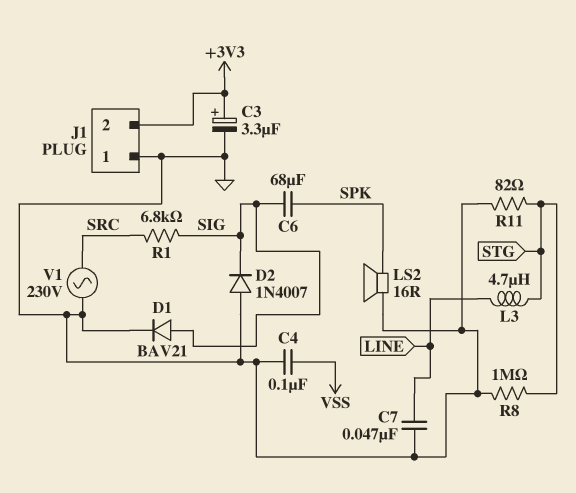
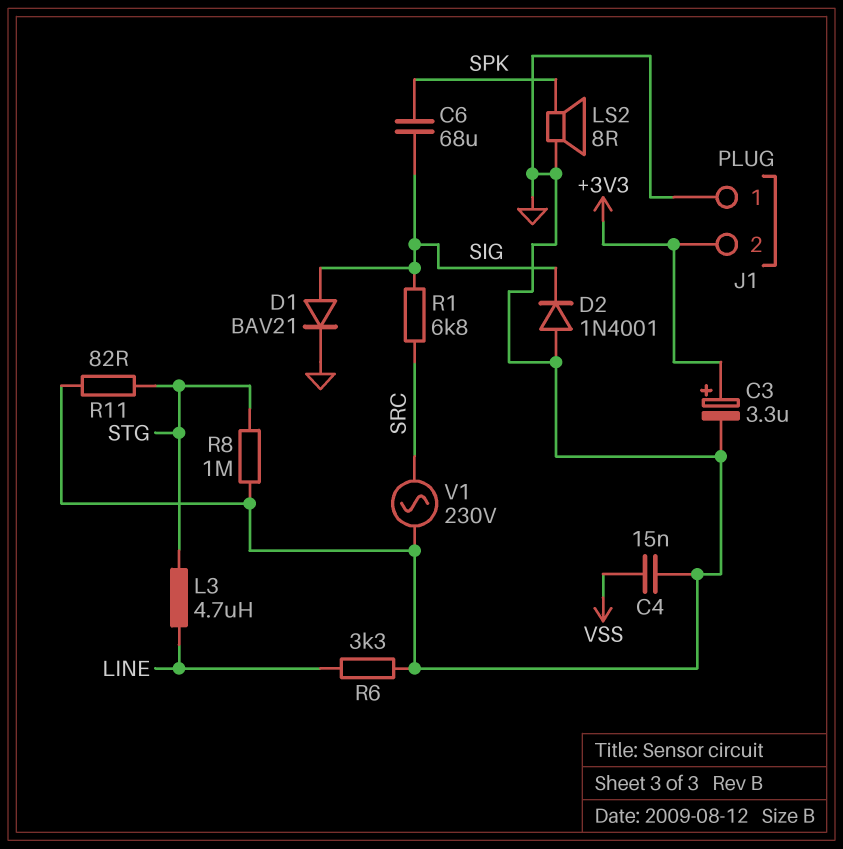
C4: 100nF (GND, VSS) -> 15nF (GND, VSS)
C7: 47nF (GND, LINE) -> none
D2: diode 1N4007 (A GND, K SIG) -> diode 1N4001 (A GND, K SIG)
LS2: speaker 16R (GND, SPK) -> speaker 8R (GND, SPK)
R6: none -> 3.3k (GND, LINE)

